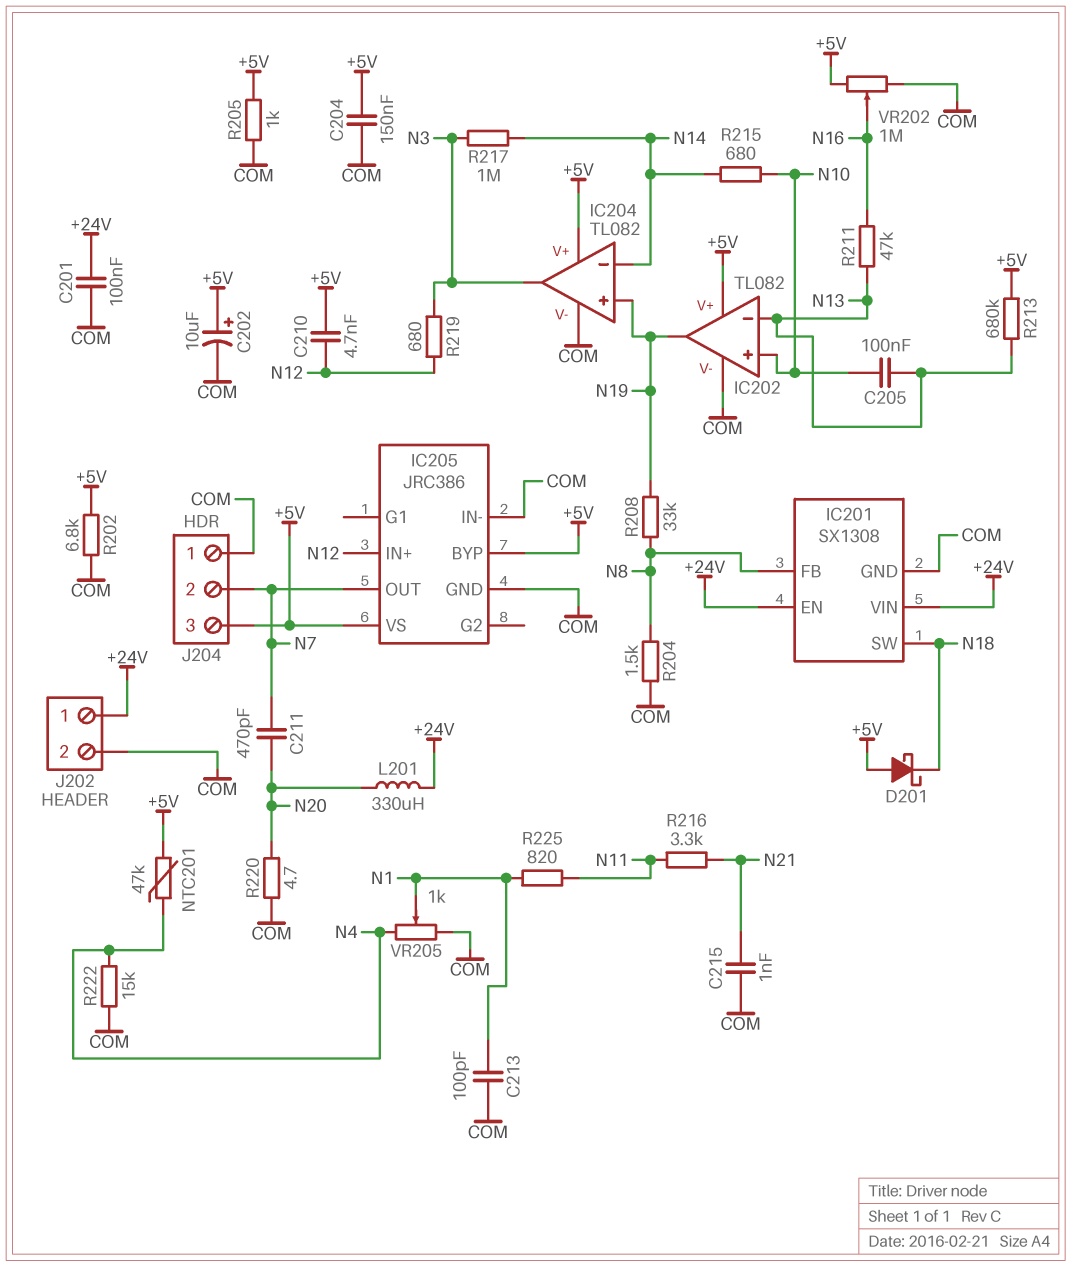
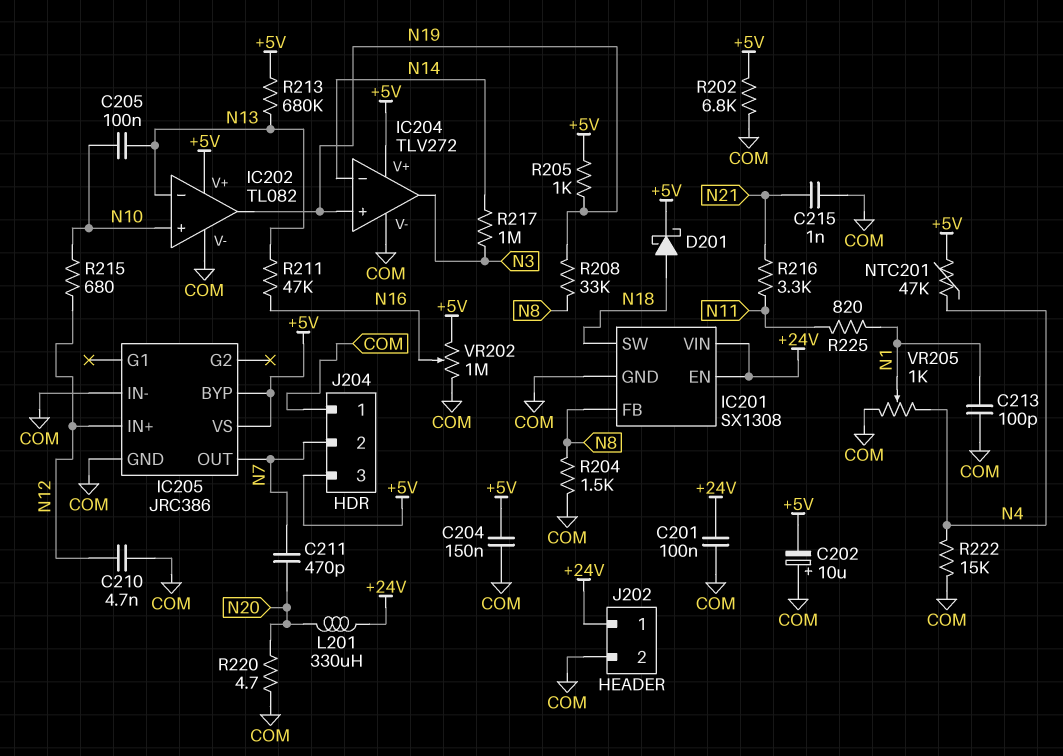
C202: 10uF (plus +5V, minus COM) -> 10uF (plus COM, minus +5V)
C210: 4.7nF (+5V, N12) -> 4.7nF (COM, N12)
D201: schottky (A +5V, K N18) -> schottky (A N18, K +5V)
IC204: TL082 -> TLV272
R205: 1k (+5V, COM) -> 1k (+5V, N19)
R215: 680 (N10, N14) -> 680 (N10, N12)
R219: 680 (N3, N12) -> none

